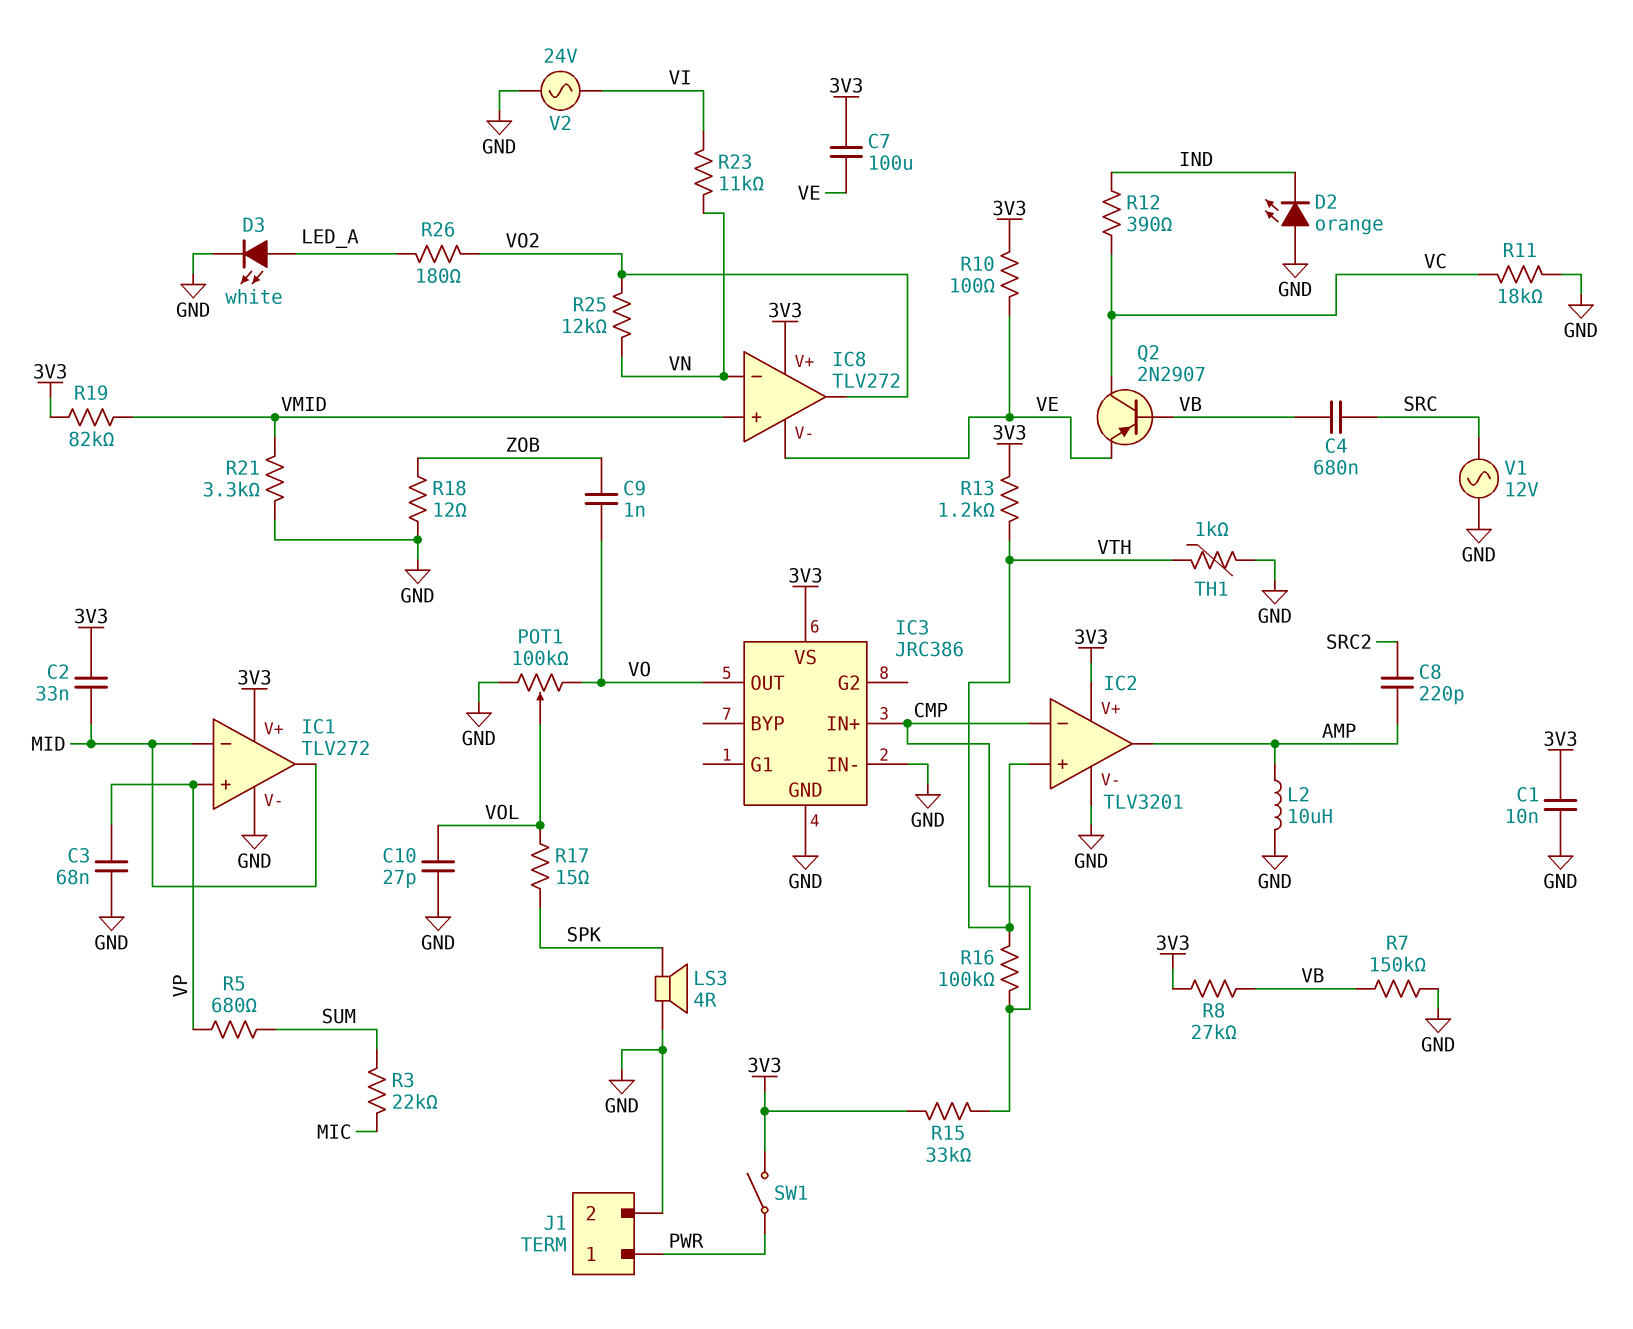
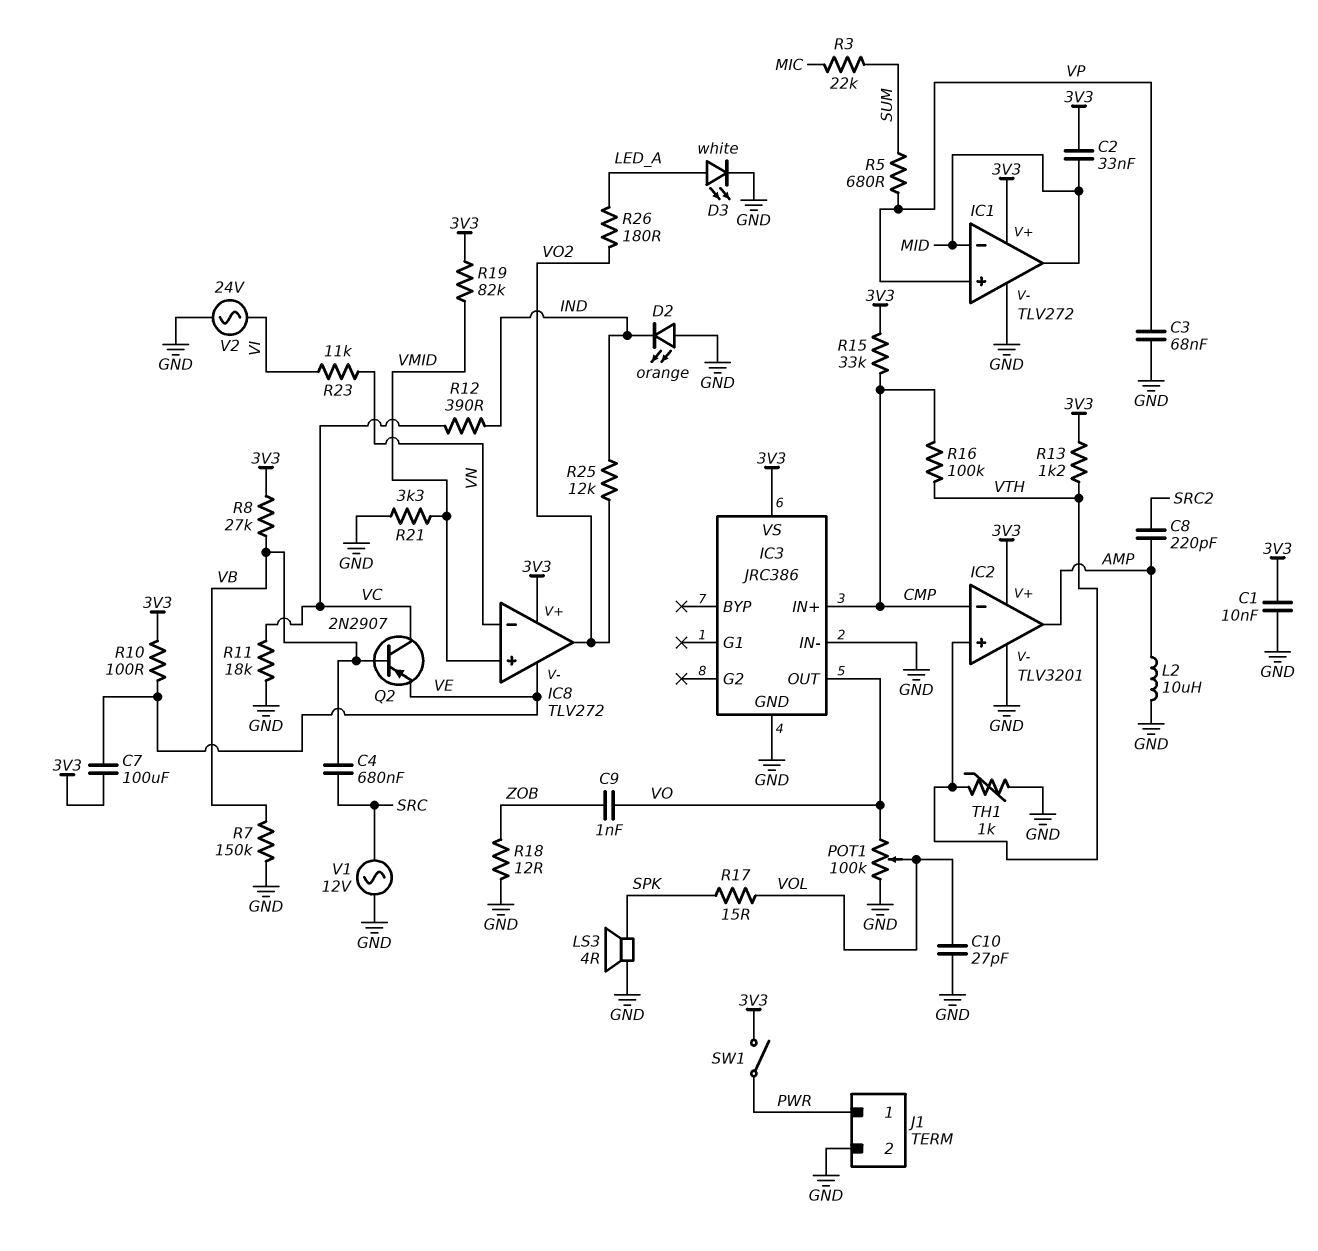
R25: 12k (VN, VO2) -> 12k (IND, VO2)

